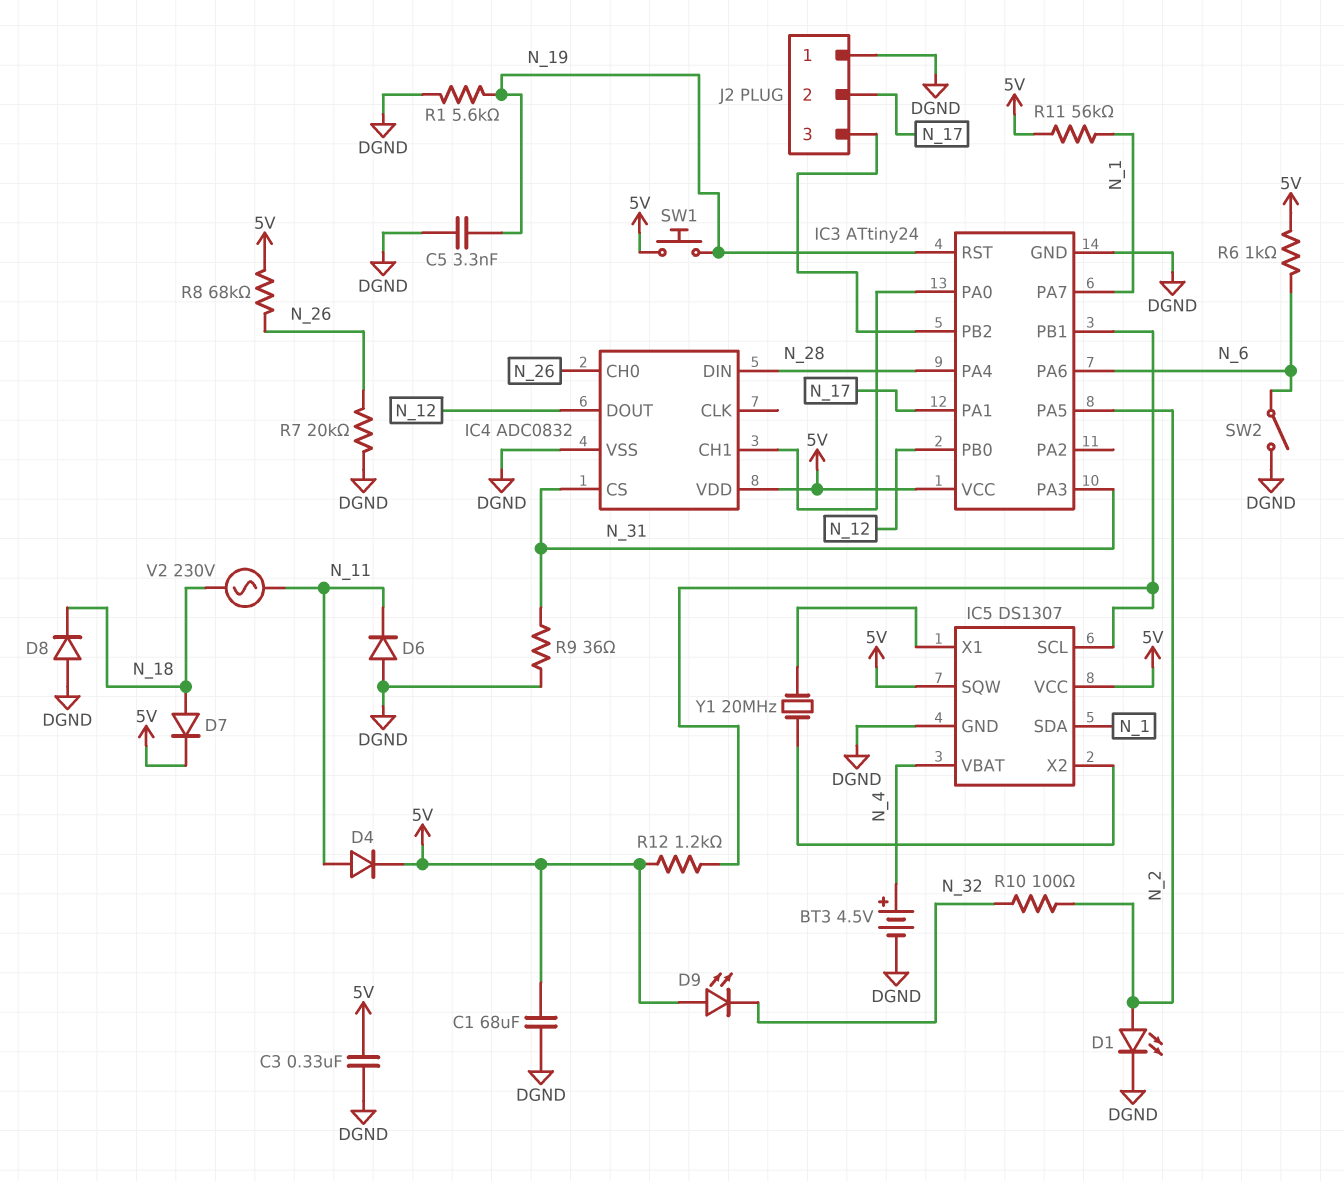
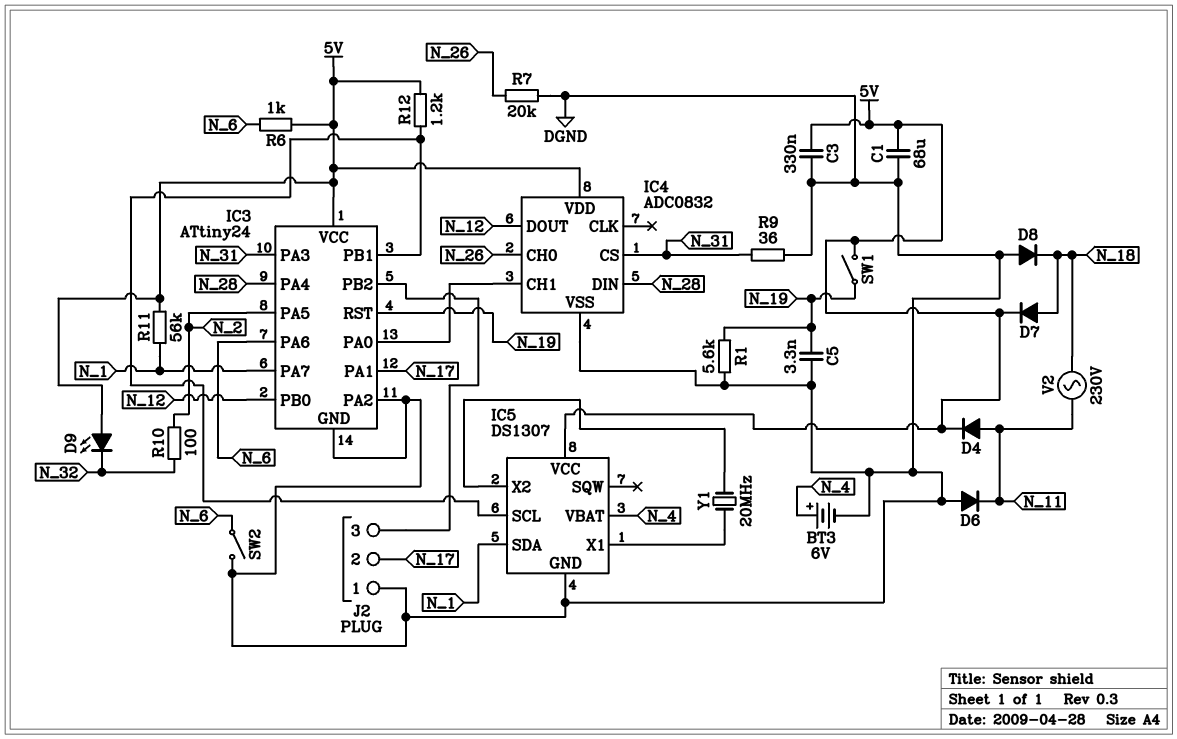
BT3: 4.5V (plus N_4, minus DGND) -> 6V (plus N_4, minus DGND)
D1: LED (A N_2, K DGND) -> none
IC3 pin PA2: none -> DGND
IC5 pin SQW: 5V -> none
R8: 68k (5V, N_26) -> none
SW1: button (5V, N_19) -> switch (5V, N_19)

